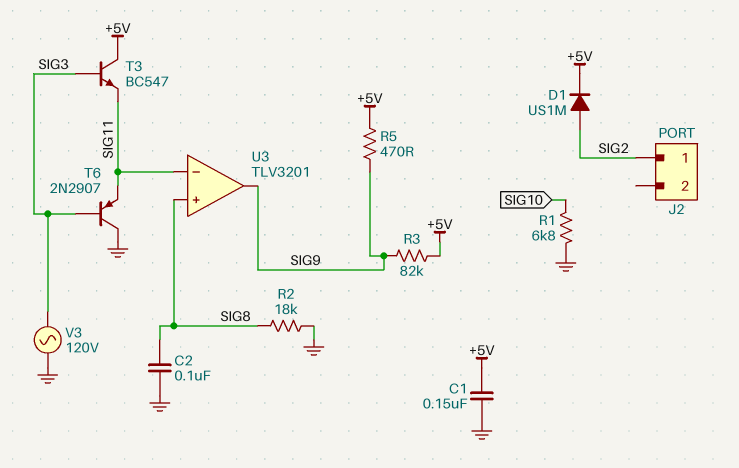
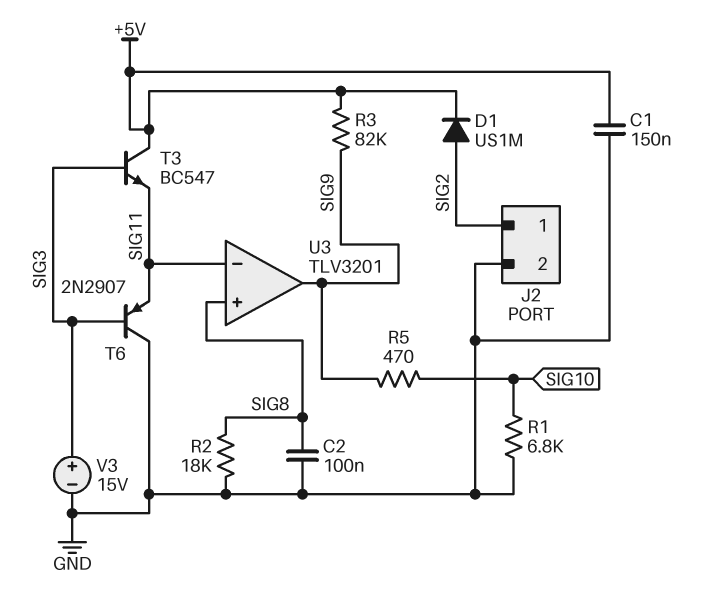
J2 pin 2: none -> GND
R5: 470 (+5V, SIG9) -> 470 (SIG9, SIG10)
V3: AC 120V (GND, SIG3) -> 15V (plus SIG3, minus GND)

